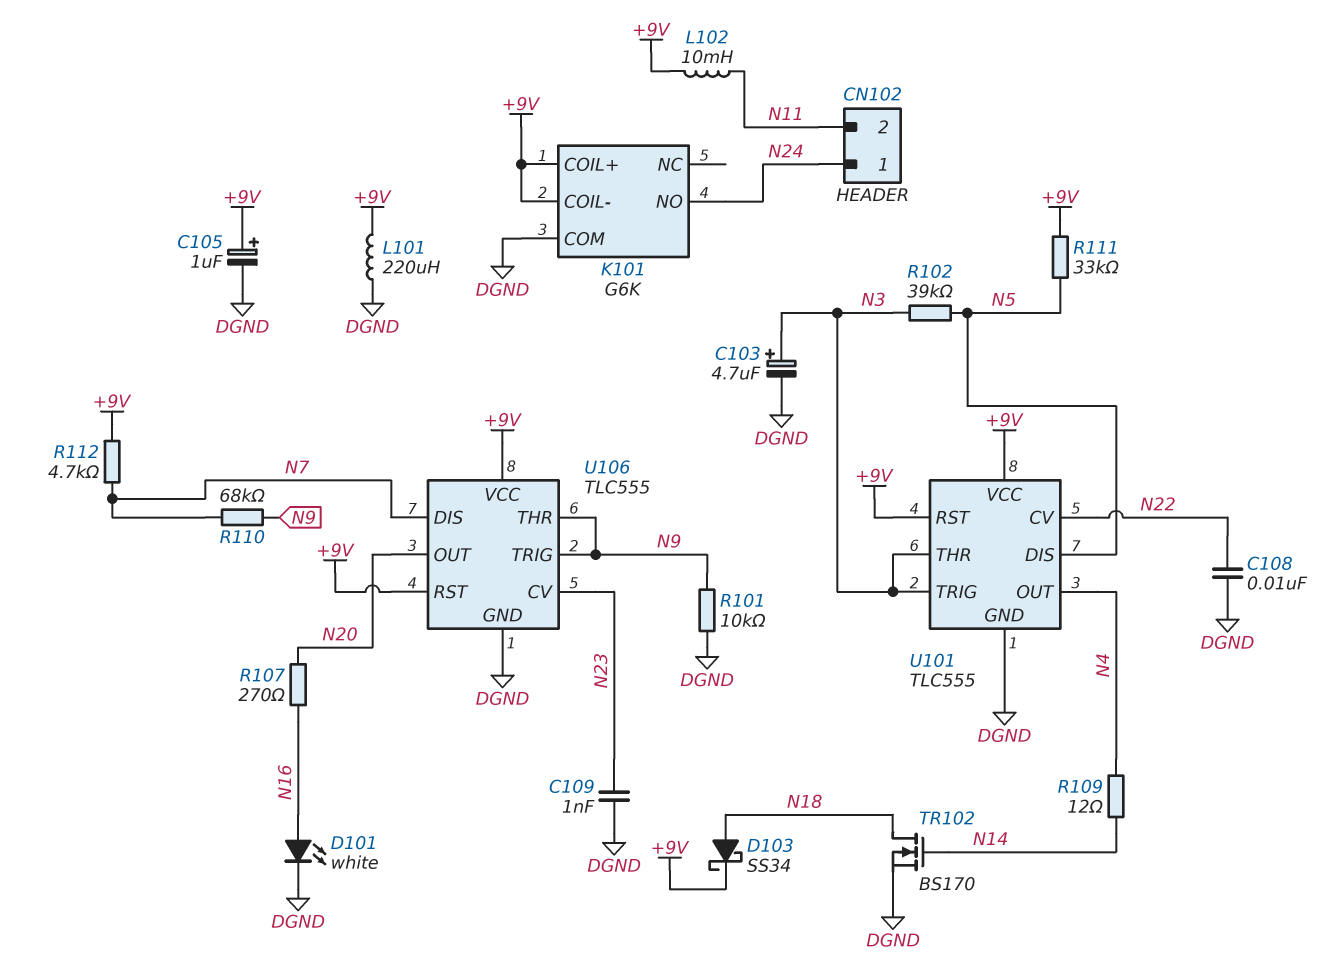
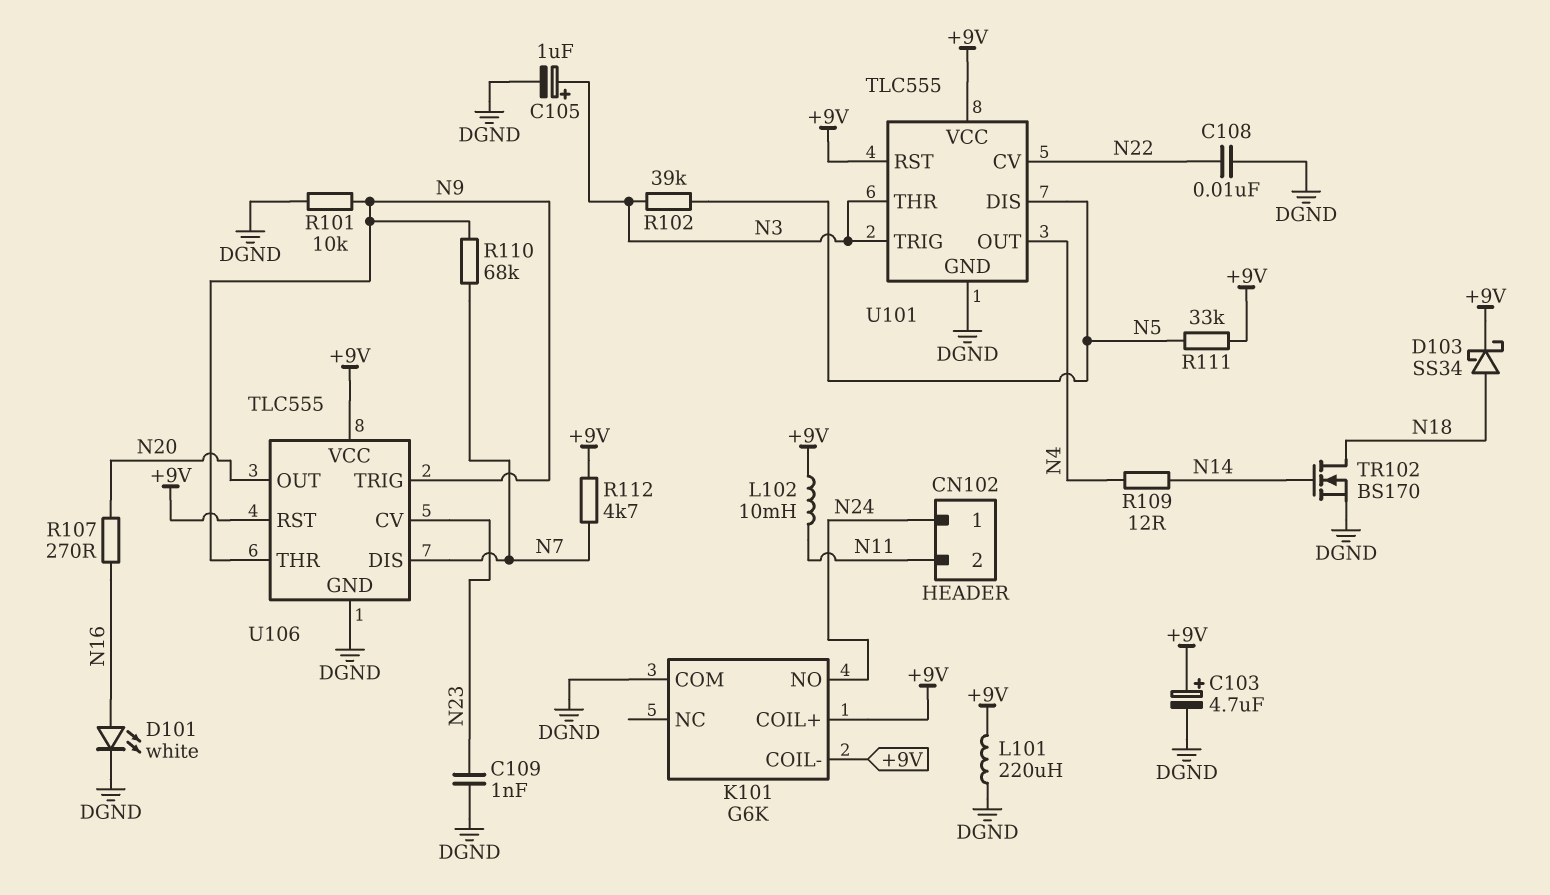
C103: 4.7uF (plus N3, minus DGND) -> 4.7uF (plus +9V, minus DGND)
C105: 1uF (plus +9V, minus DGND) -> 1uF (plus N3, minus DGND)

